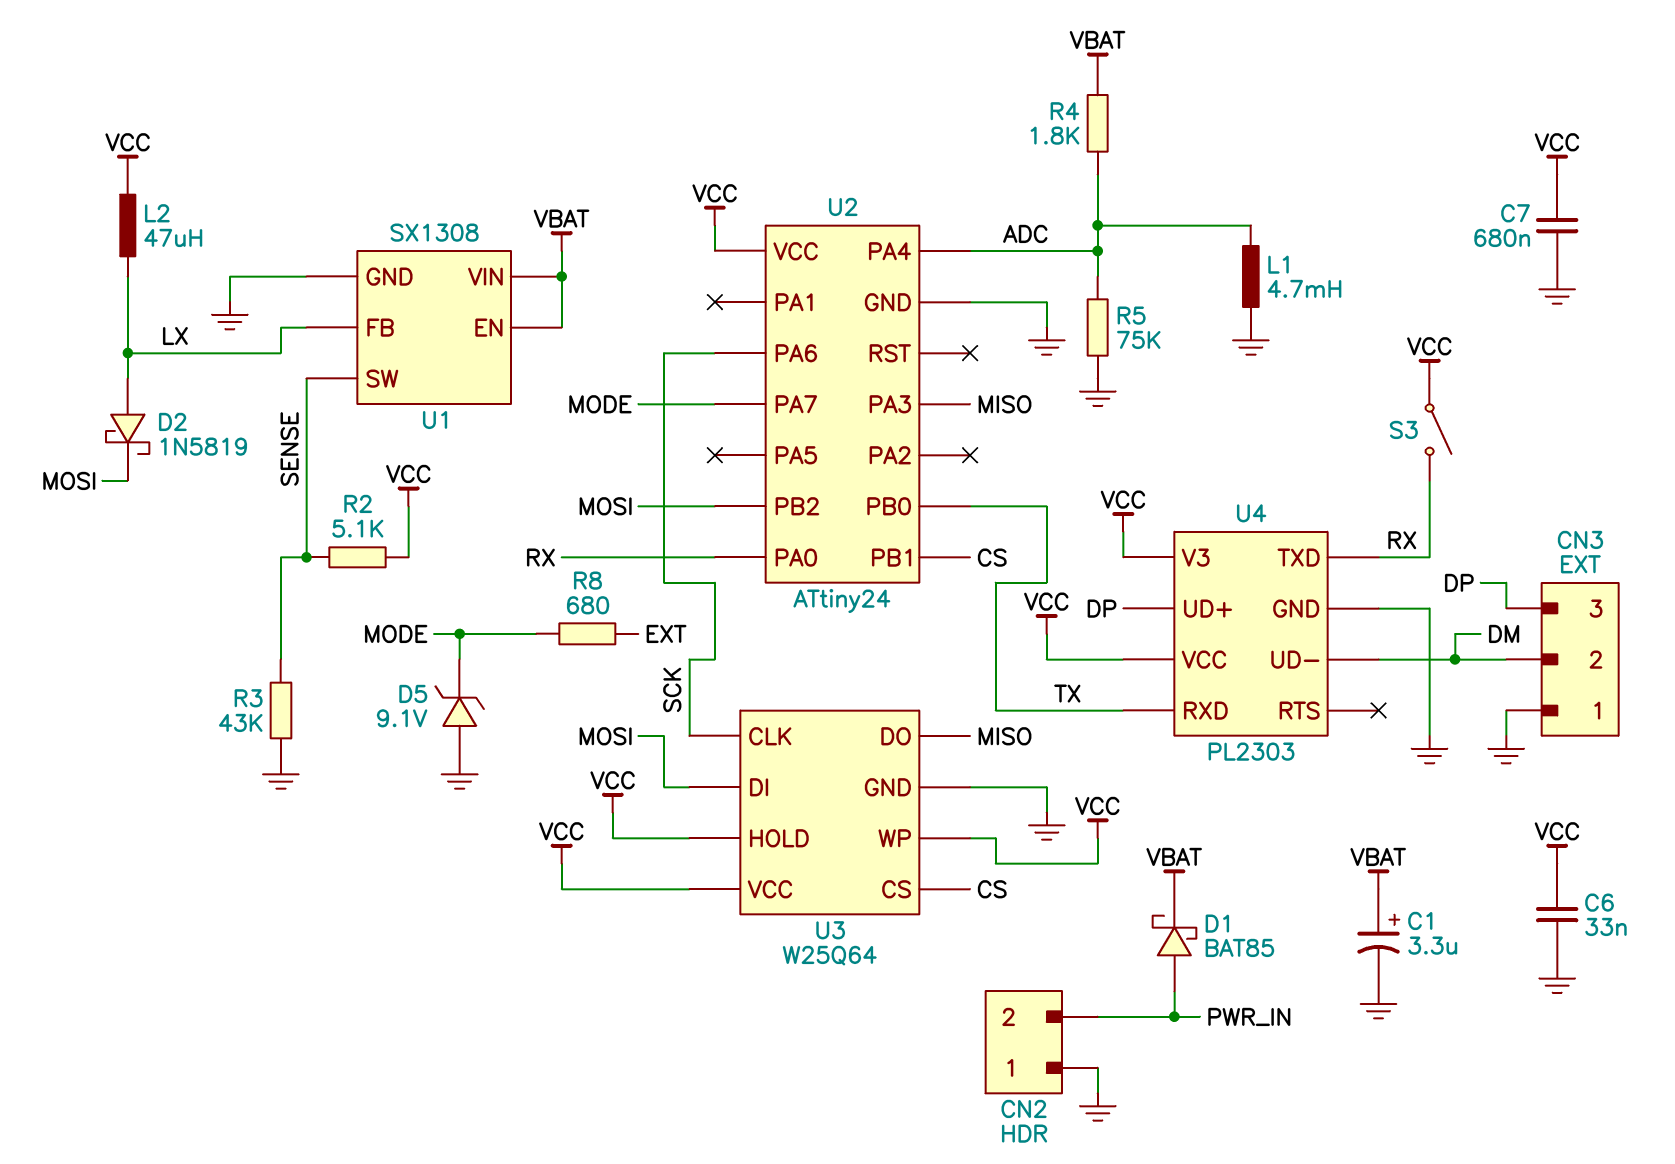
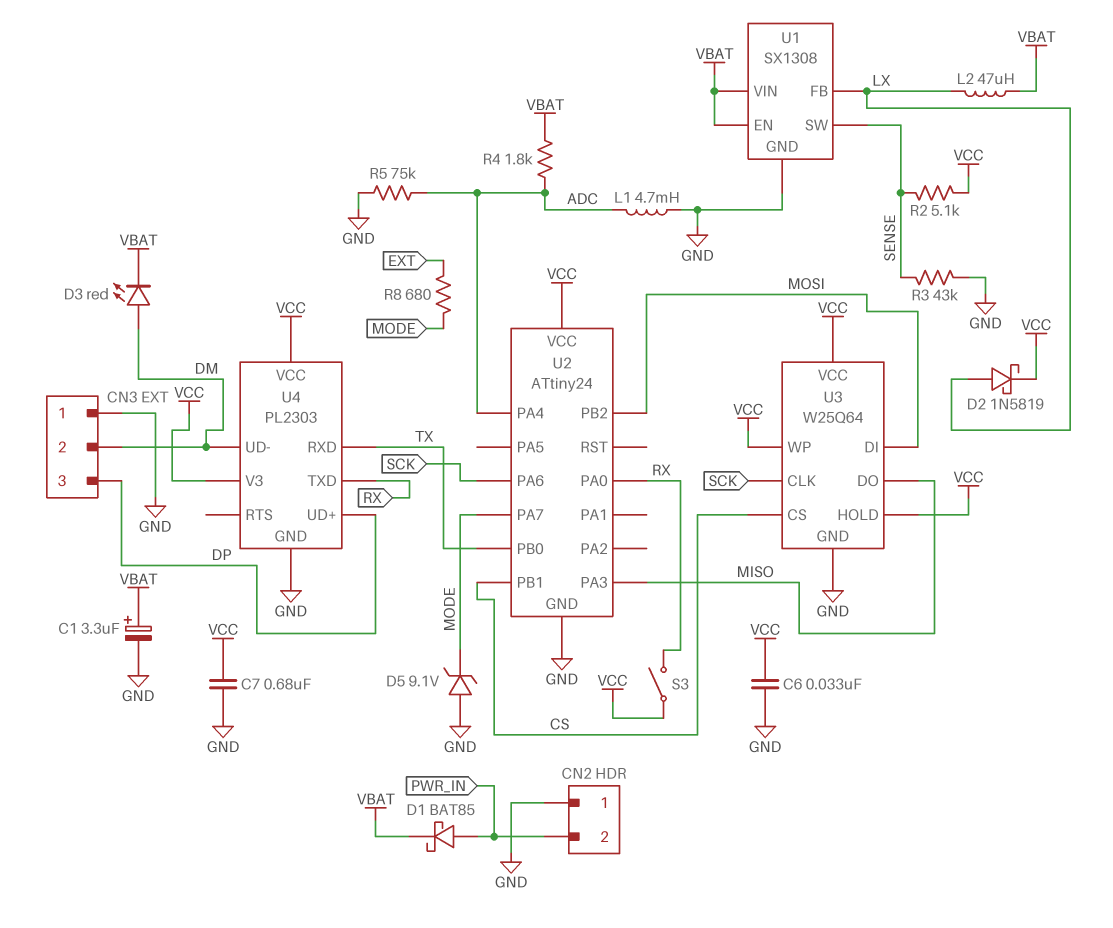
D2: schottky 1N5819 (A LX, K MOSI) -> schottky 1N5819 (A LX, K VCC)
D3: none -> LED red (A DM, K VBAT)
L2: 47uH (LX, VCC) -> 47uH (LX, VBAT)

